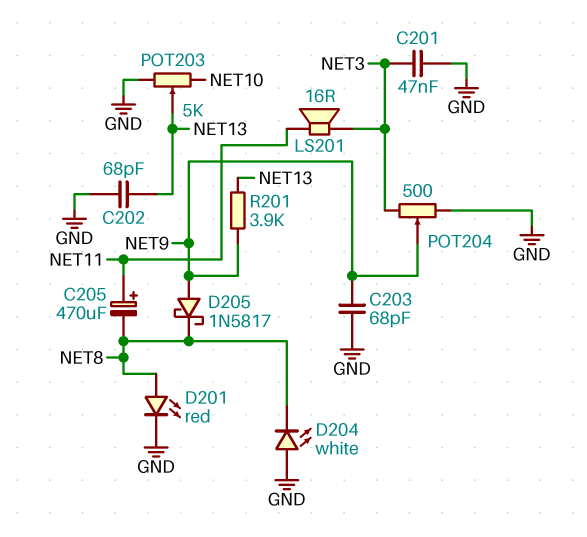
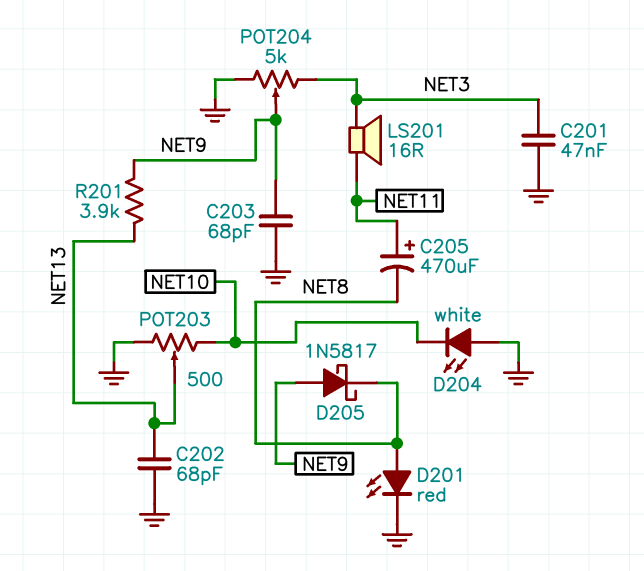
D204: LED white (A GND, K NET8) -> LED white (A GND, K NET10)
POT203: 5k (GND, NET10, wiper NET13) -> 500 (GND, NET10, wiper NET13)
POT204: 500 (GND, NET3, wiper NET9) -> 5k (GND, NET3, wiper NET9)

